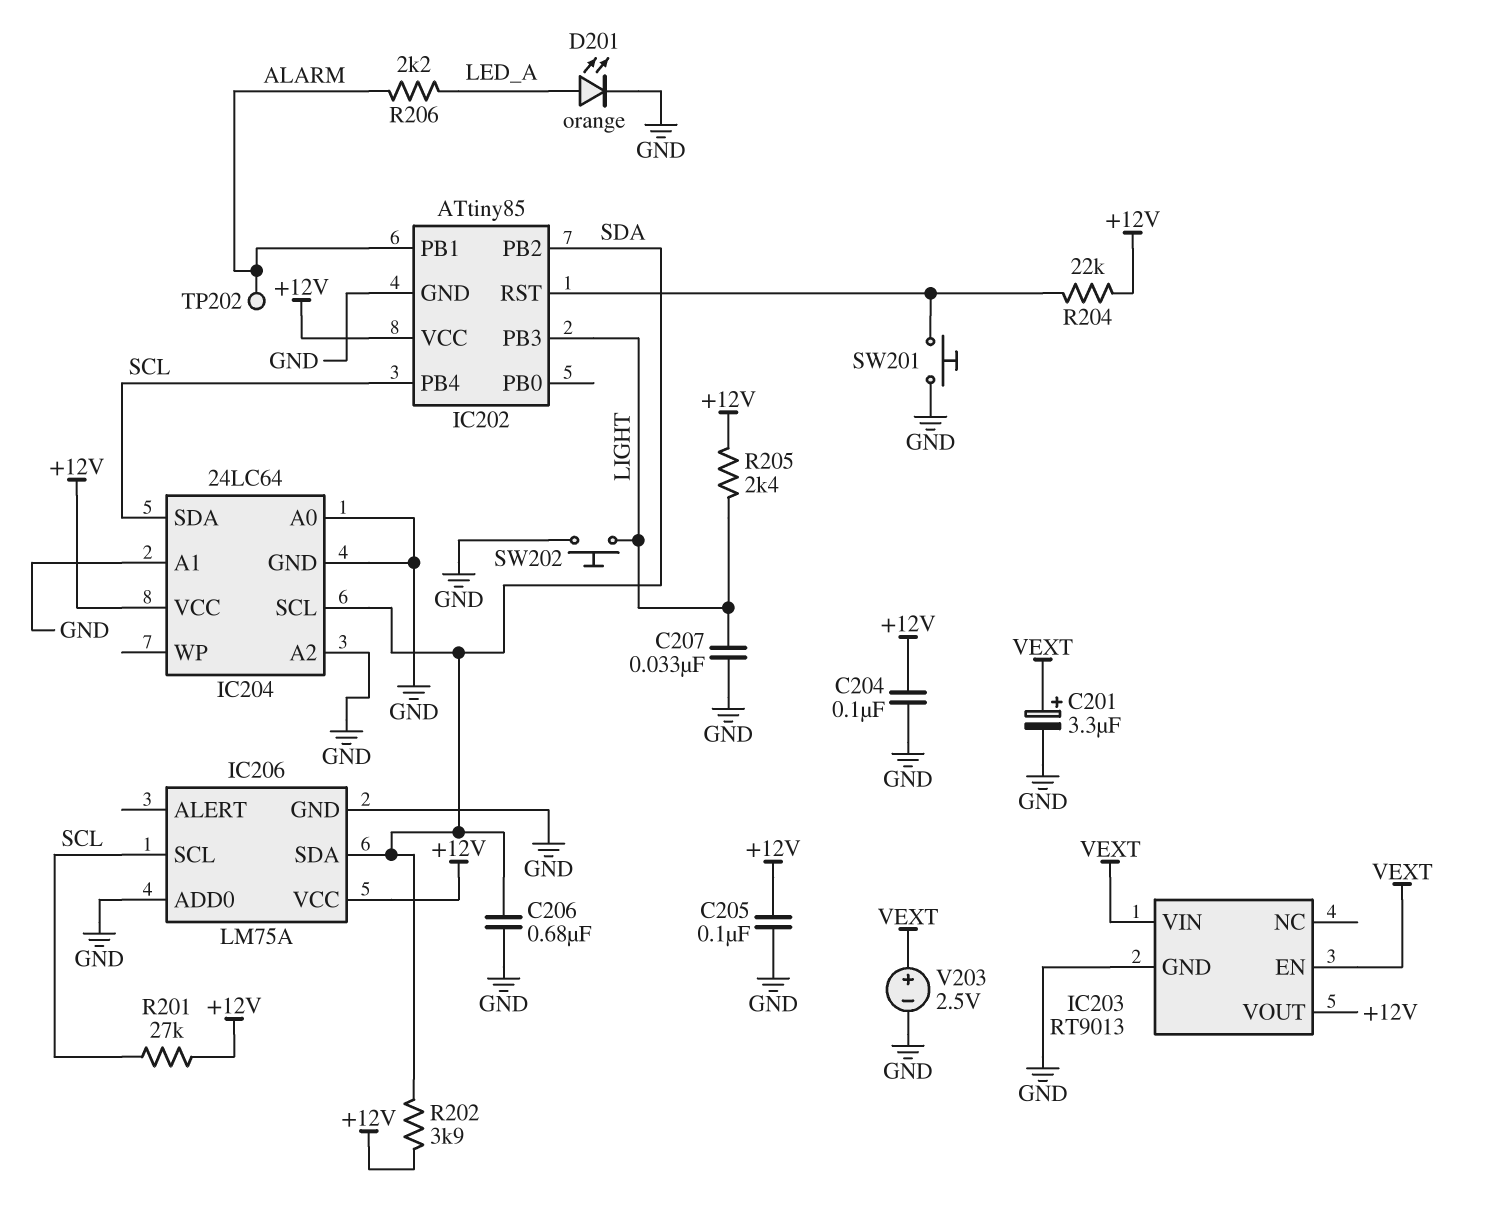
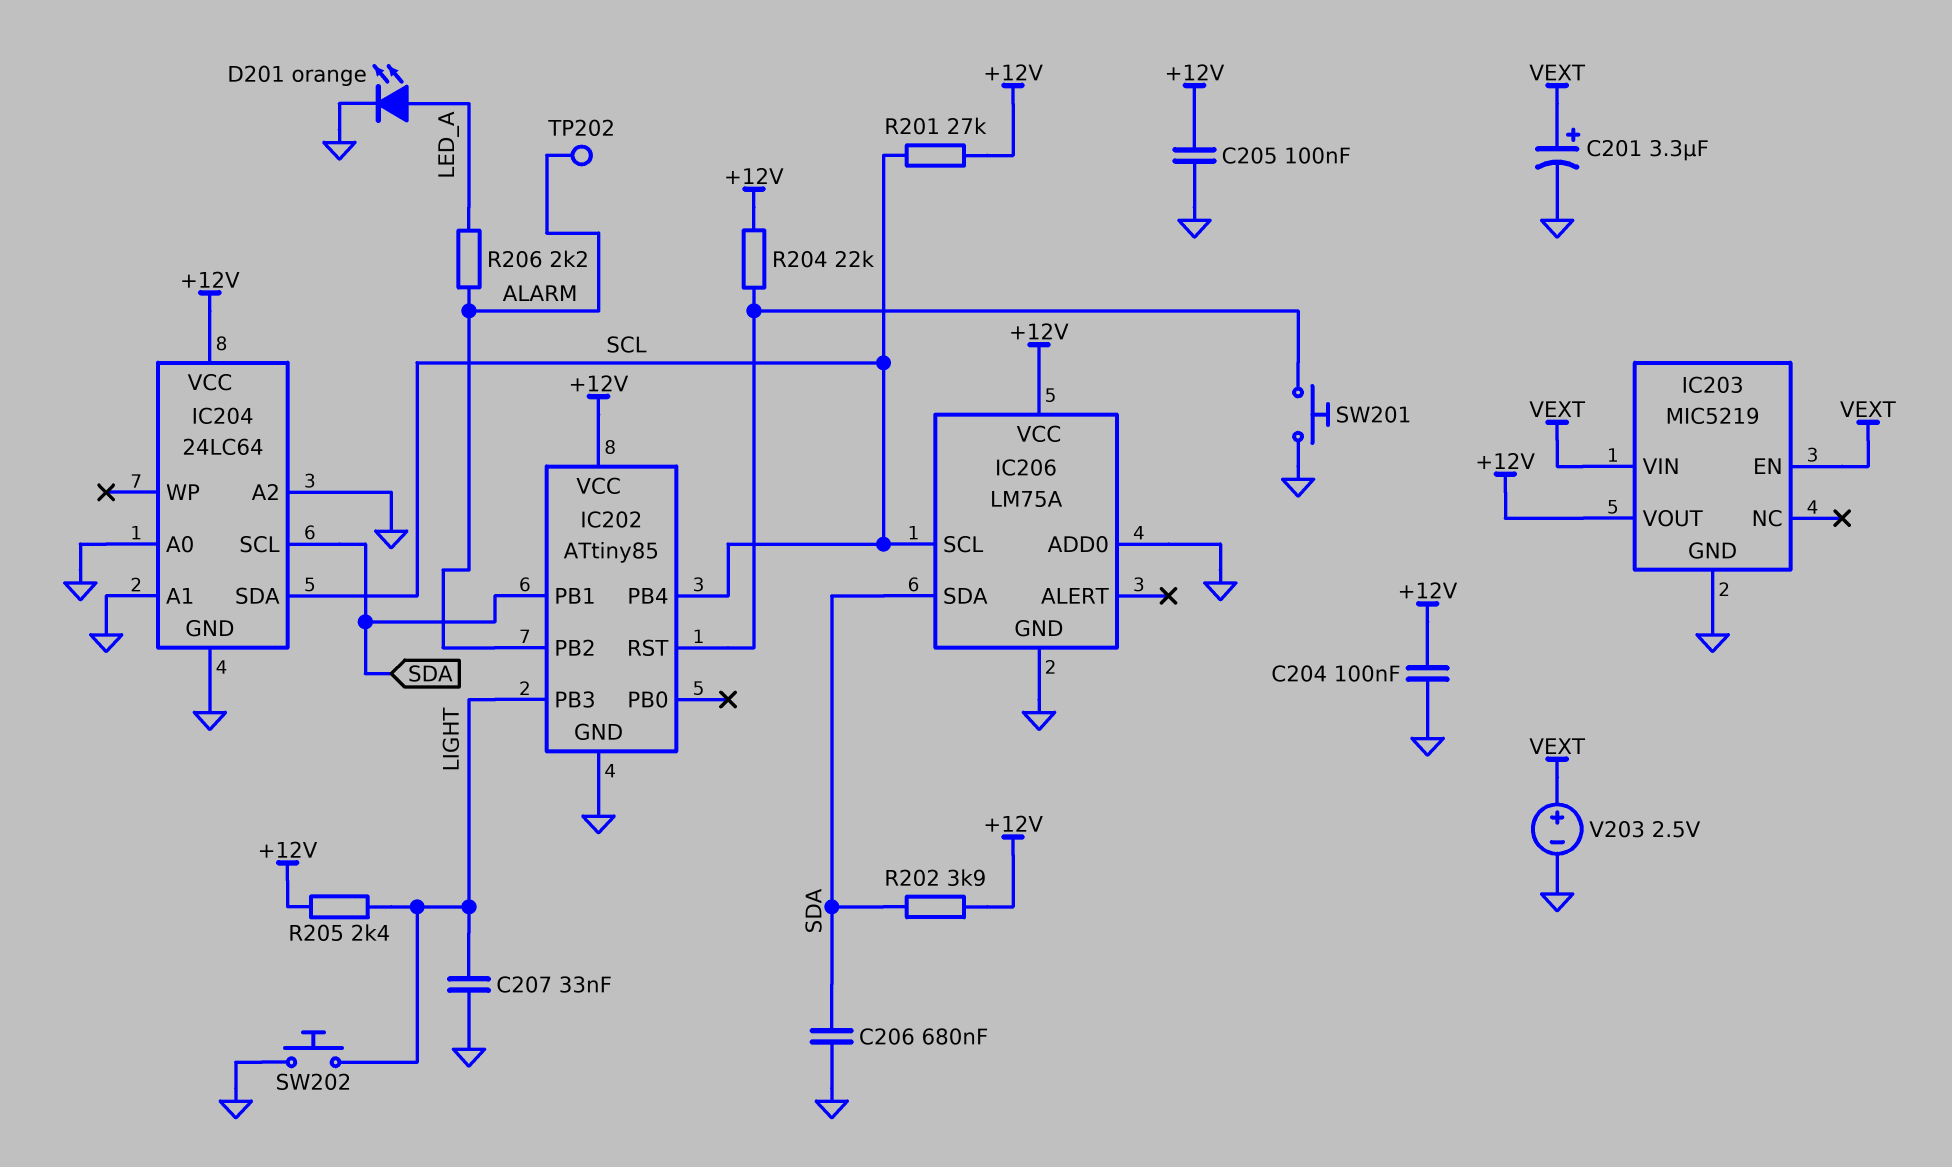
IC202 pin PB1: ALARM -> SDA
IC202 pin PB2: SDA -> ALARM
IC203: RT9013 -> MIC5219

